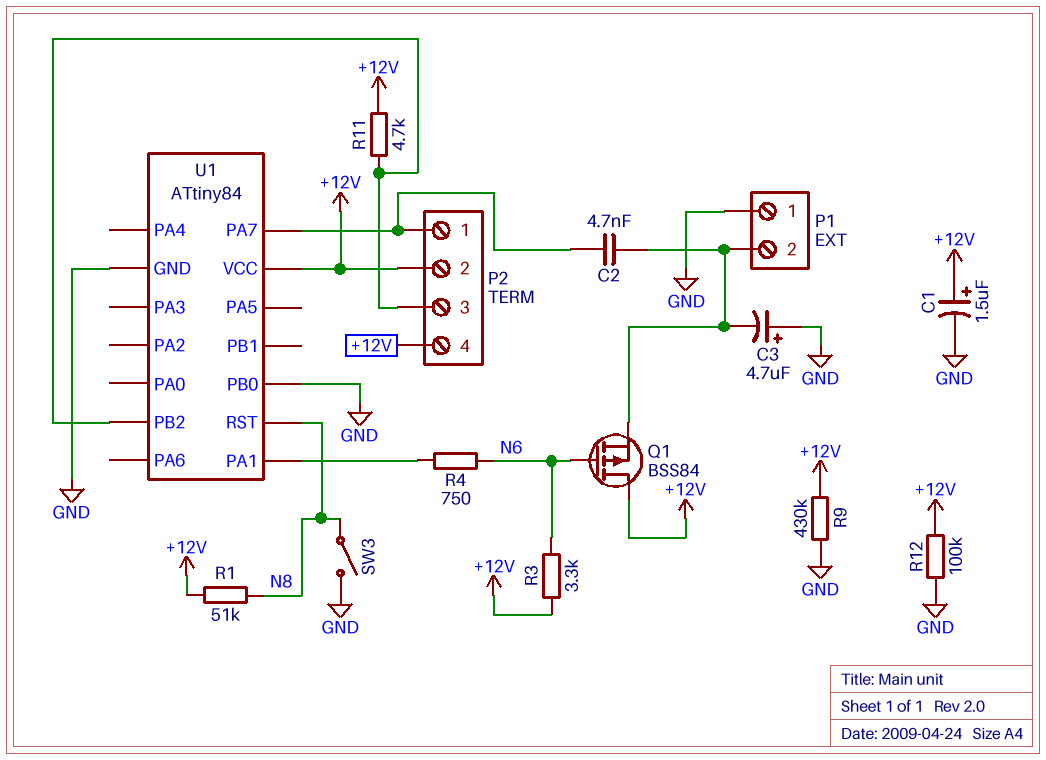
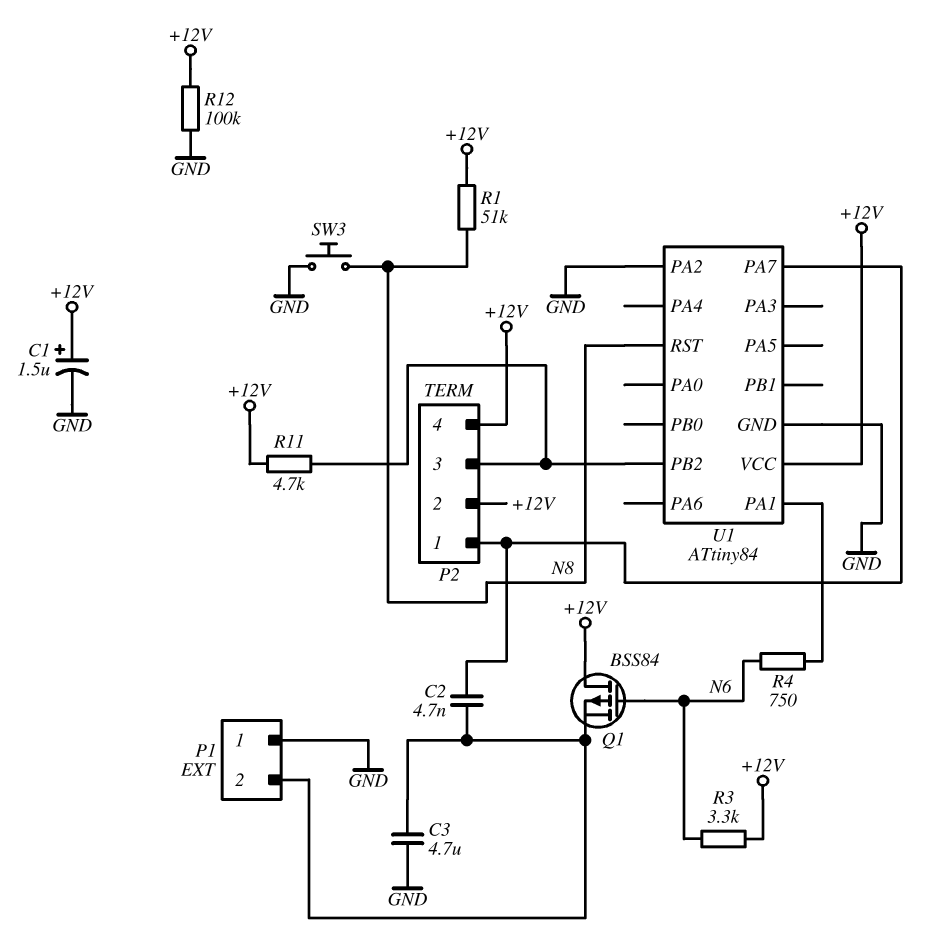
C3: 4.7uF (plus GND, minus P1/2) -> 4.7uF (GND, P1/2)
R9: 430k (+12V, GND) -> none
SW3: switch (GND, N8) -> button (GND, N8)
U1 pin PA2: none -> GND
U1 pin PB0: GND -> none

